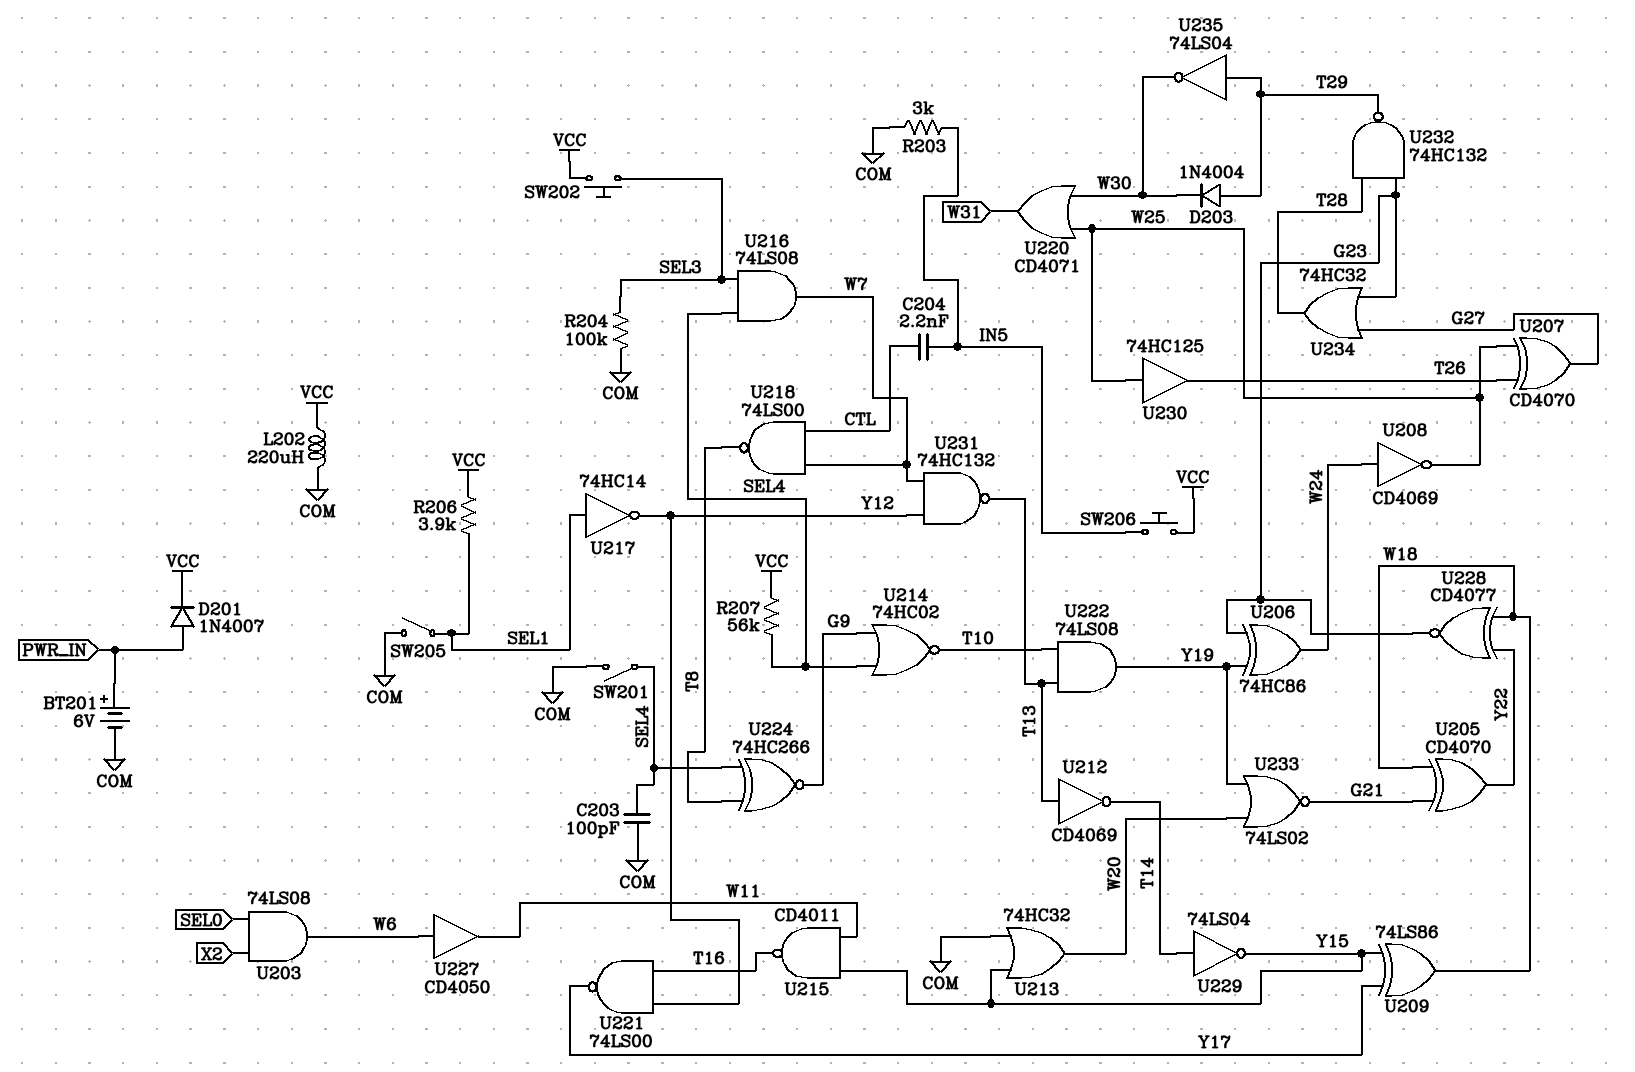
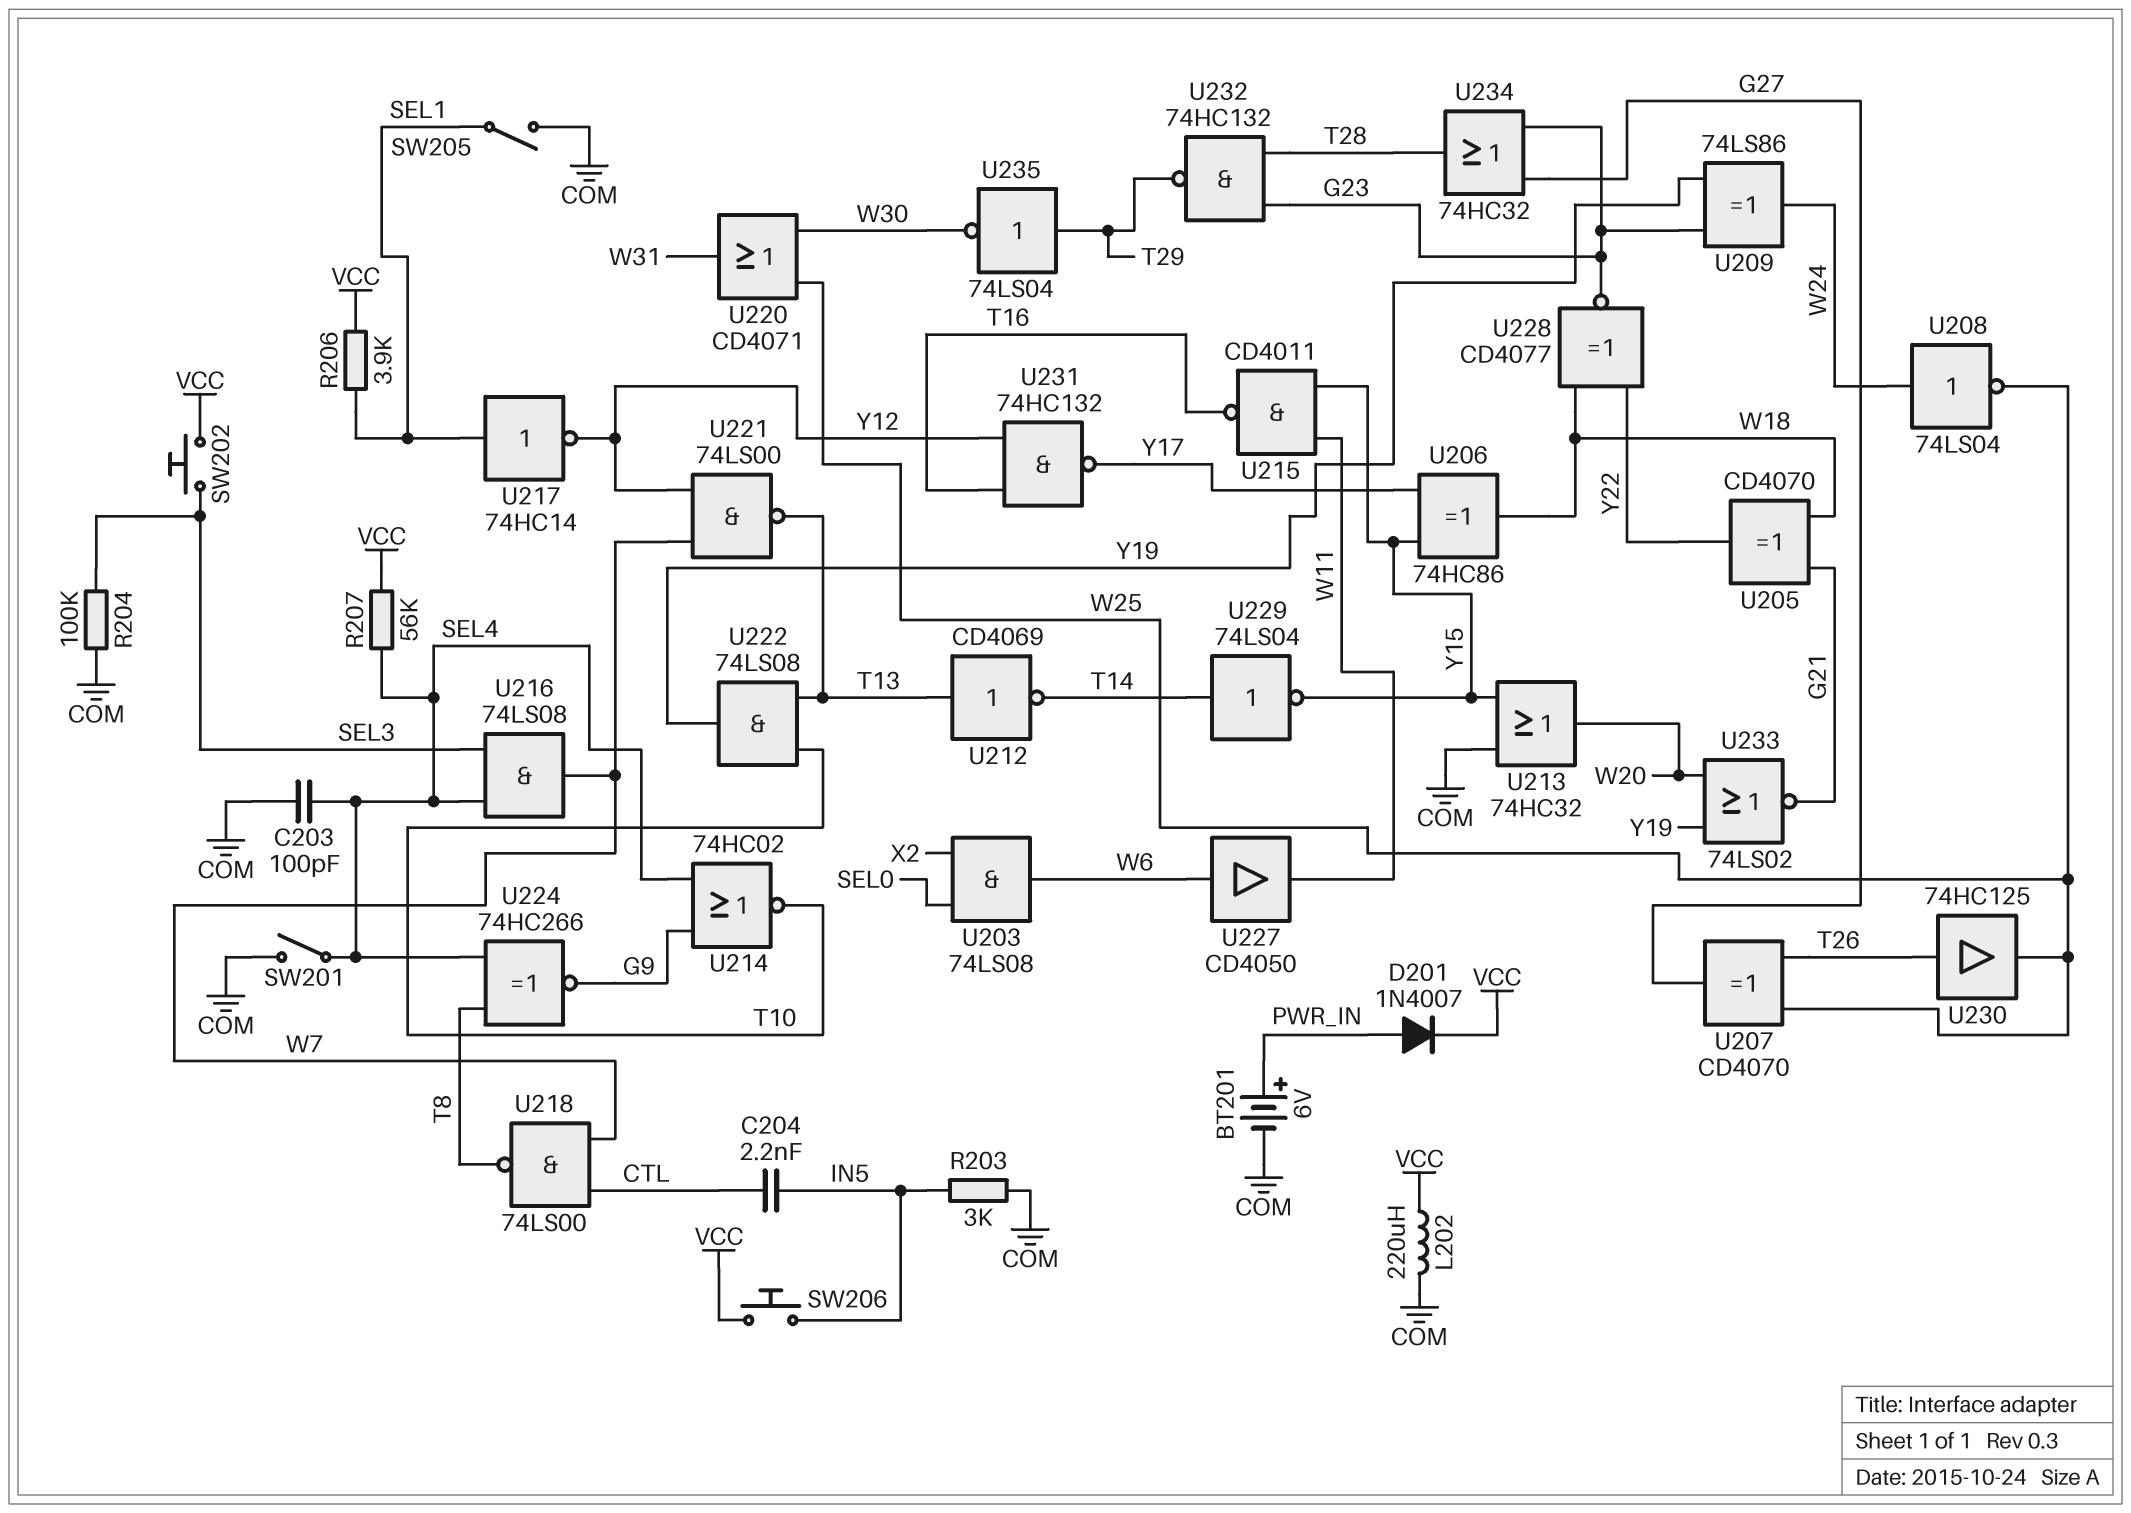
D203: diode 1N4004 (A T29, K W30) -> none
U206: XOR 74HC86 (in G23, in Y19, out W24) -> XOR 74HC86 (in Y15, in Y17, out W18)
U208: NOT CD4069 (in W24, out W25) -> NOT 74LS04 (in W24, out W25)
U209: XOR 74LS86 (in Y15, in Y17, out W18) -> XOR 74LS86 (in G23, in Y19, out W24)
U221: NAND 74LS00 (in T16, in Y12, out Y17) -> NAND 74LS00 (in W7, in Y12, out T13)
U230: buffer 74HC125 (in W25, out T26) -> buffer 74HC125 (in T26, out W25)
U231: NAND 74HC132 (in W7, in Y12, out T13) -> NAND 74HC132 (in T16, in Y12, out Y17)

